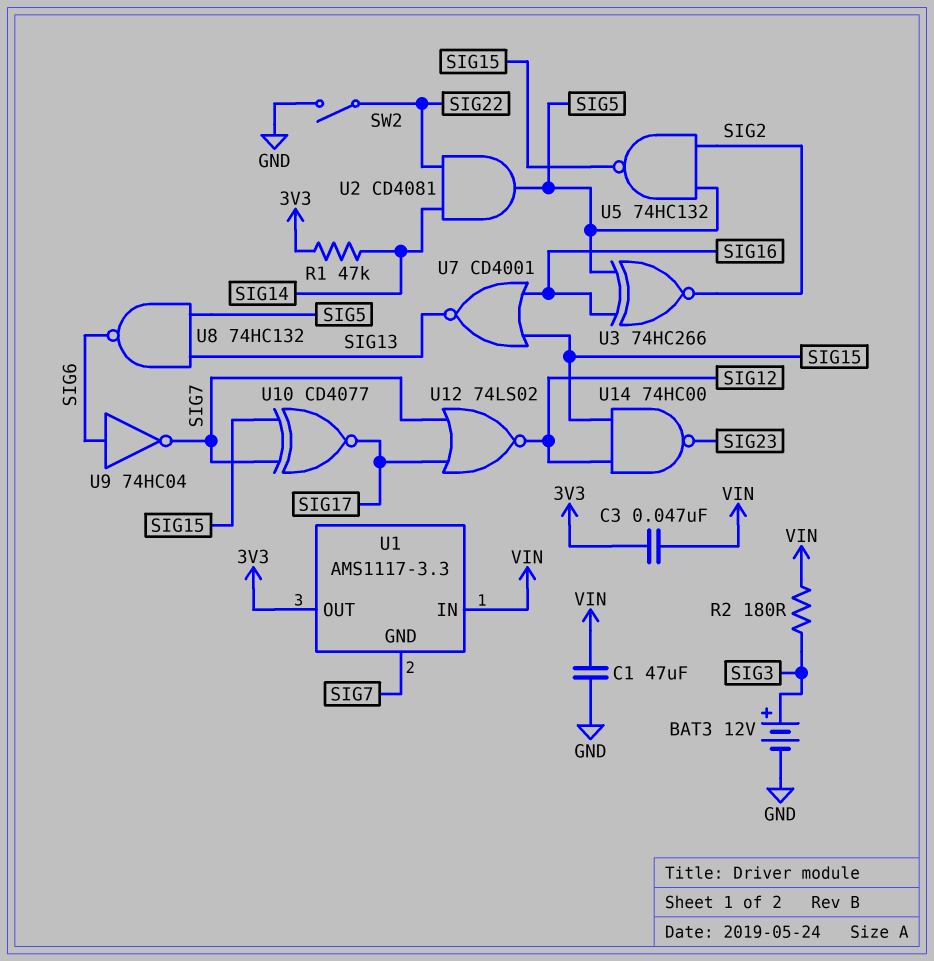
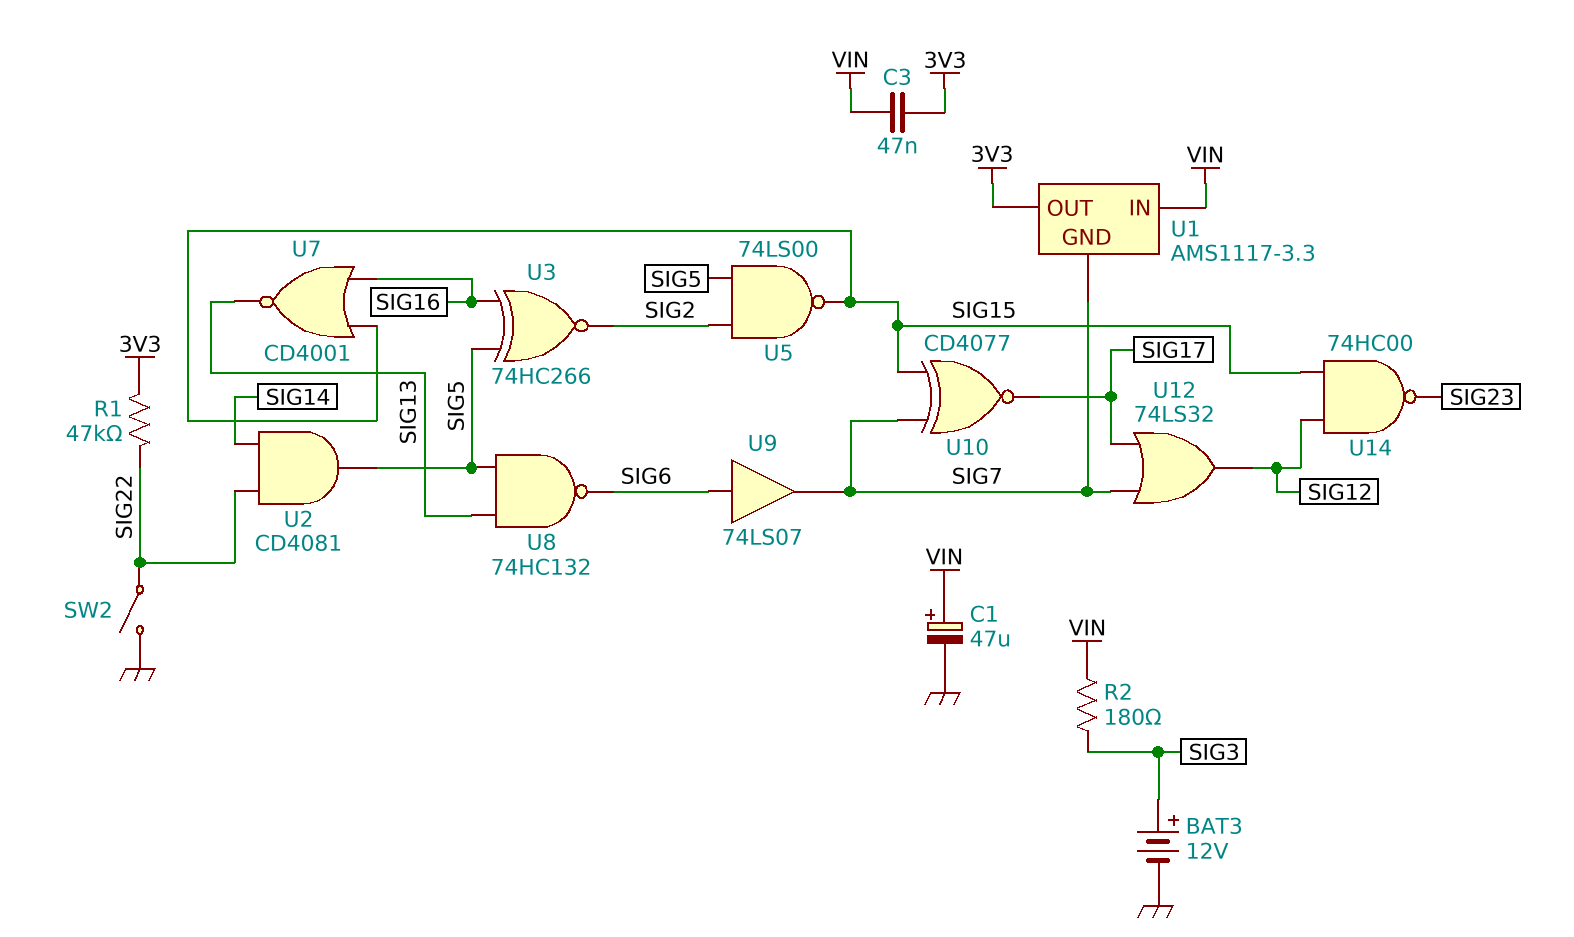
C1: 47uF (GND, VIN) -> 47uF (plus VIN, minus GND)
R1: 47k (3V3, SIG14) -> 47k (3V3, SIG22)
U5: NAND 74HC132 (in SIG2, in SIG5, out SIG15) -> NAND 74LS00 (in SIG2, in SIG5, out SIG15)
U9: NOT 74HC04 (in SIG6, out SIG7) -> buffer 74LS07 (in SIG6, out SIG7)
U12: NOR 74LS02 (in SIG7, in SIG17, out SIG12) -> OR 74LS32 (in SIG7, in SIG17, out SIG12)

